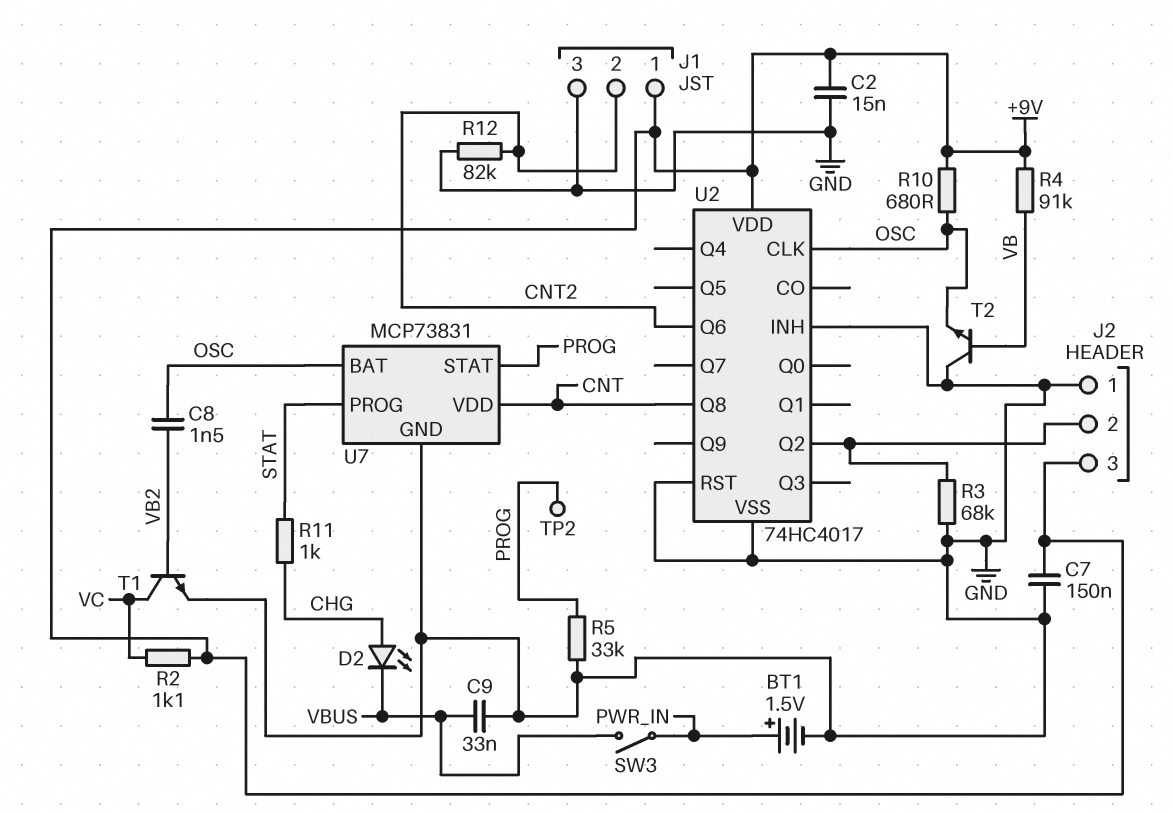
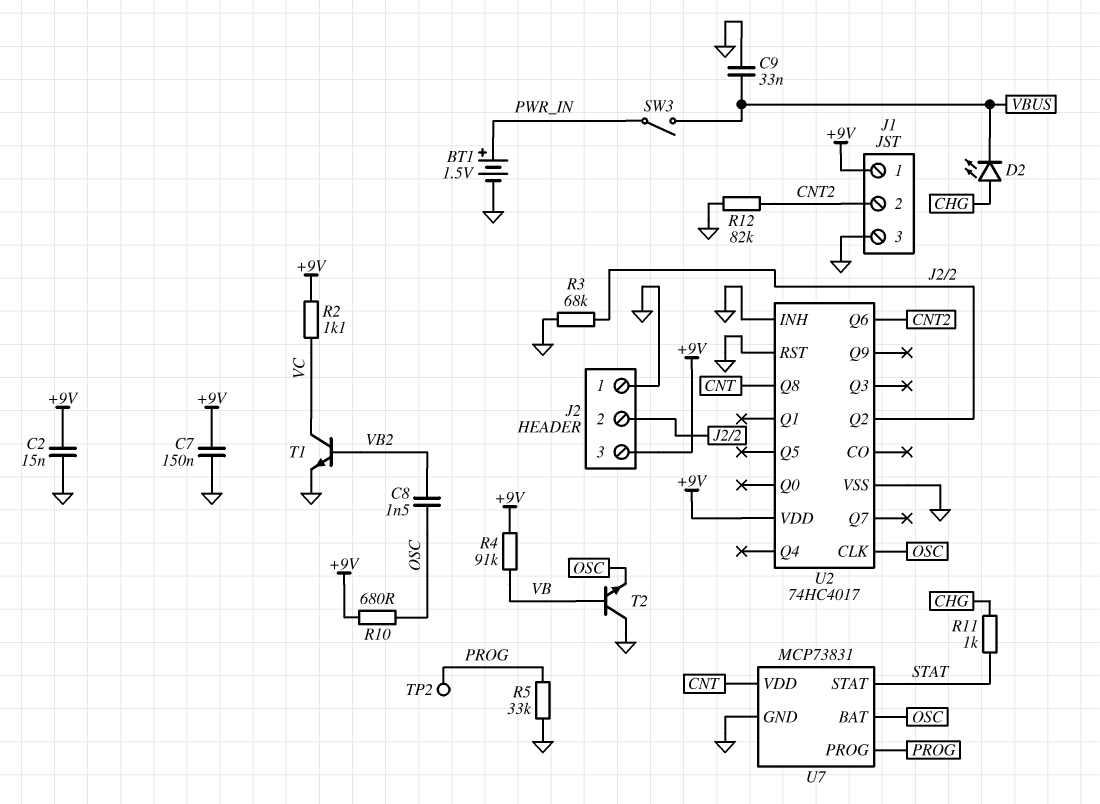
U7 pin PROG: STAT -> PROG
U7 pin STAT: PROG -> STAT

